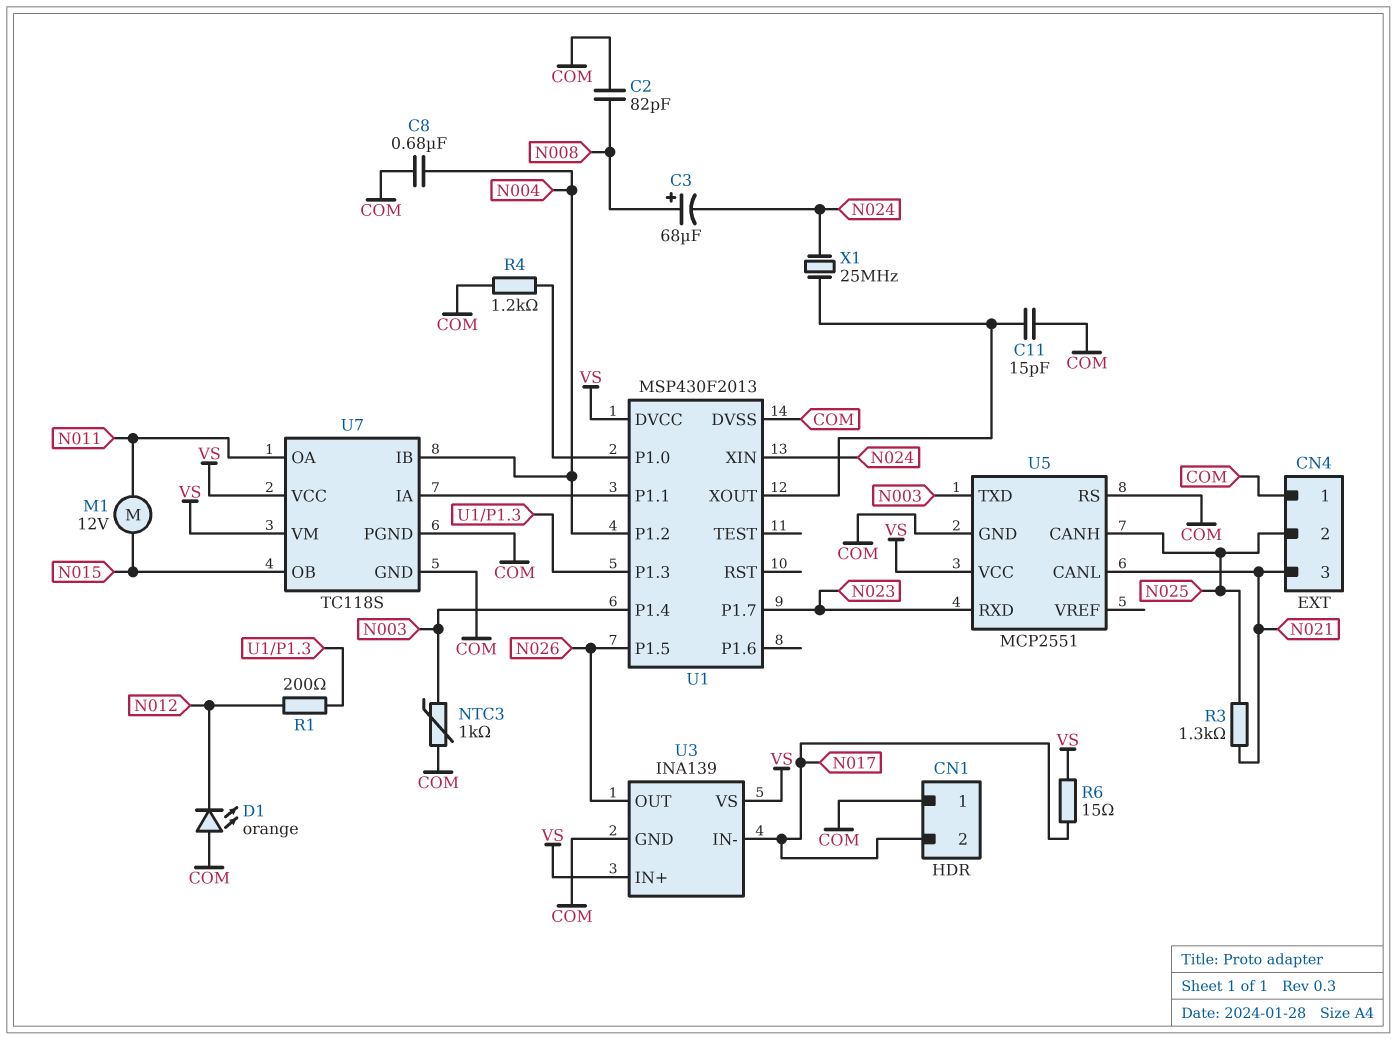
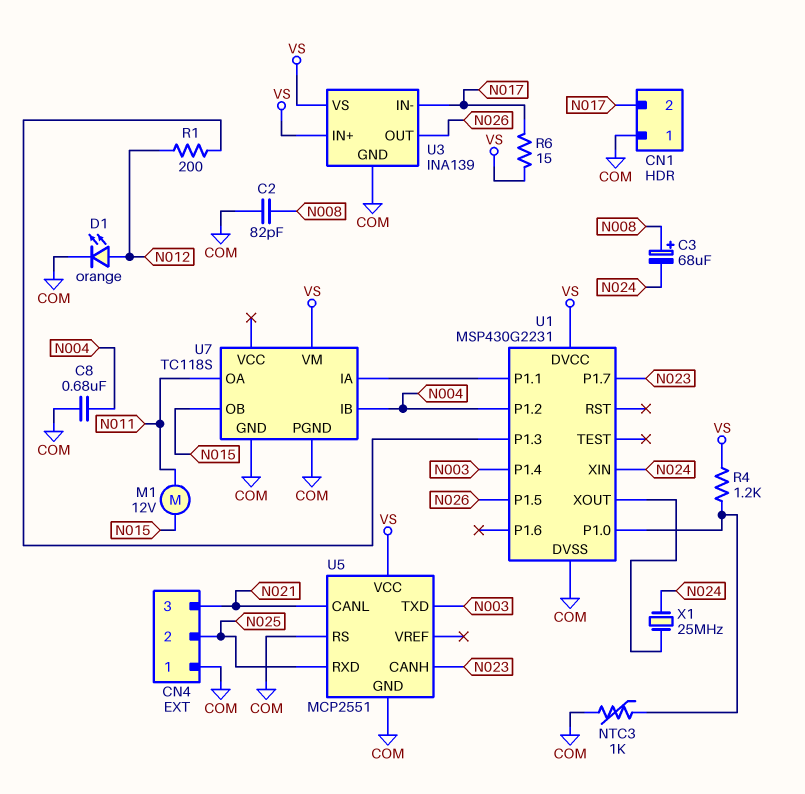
C11: 15pF (COM, U1/XOUT) -> none
D1: LED orange (A COM, K N012) -> LED orange (A N012, K COM)
NTC3: 1k (COM, N003) -> 1k (COM, U1/P1.0)
R3: 1.3k (N021, N025) -> none
R4: 1.2k (COM, U1/P1.0) -> 1.2k (U1/P1.0, VS)
U1: MSP430F2013 -> MSP430G2231
U5 pin CANH: N025 -> N023
U5 pin RXD: N023 -> N025
U7 pin VCC: VS -> none

